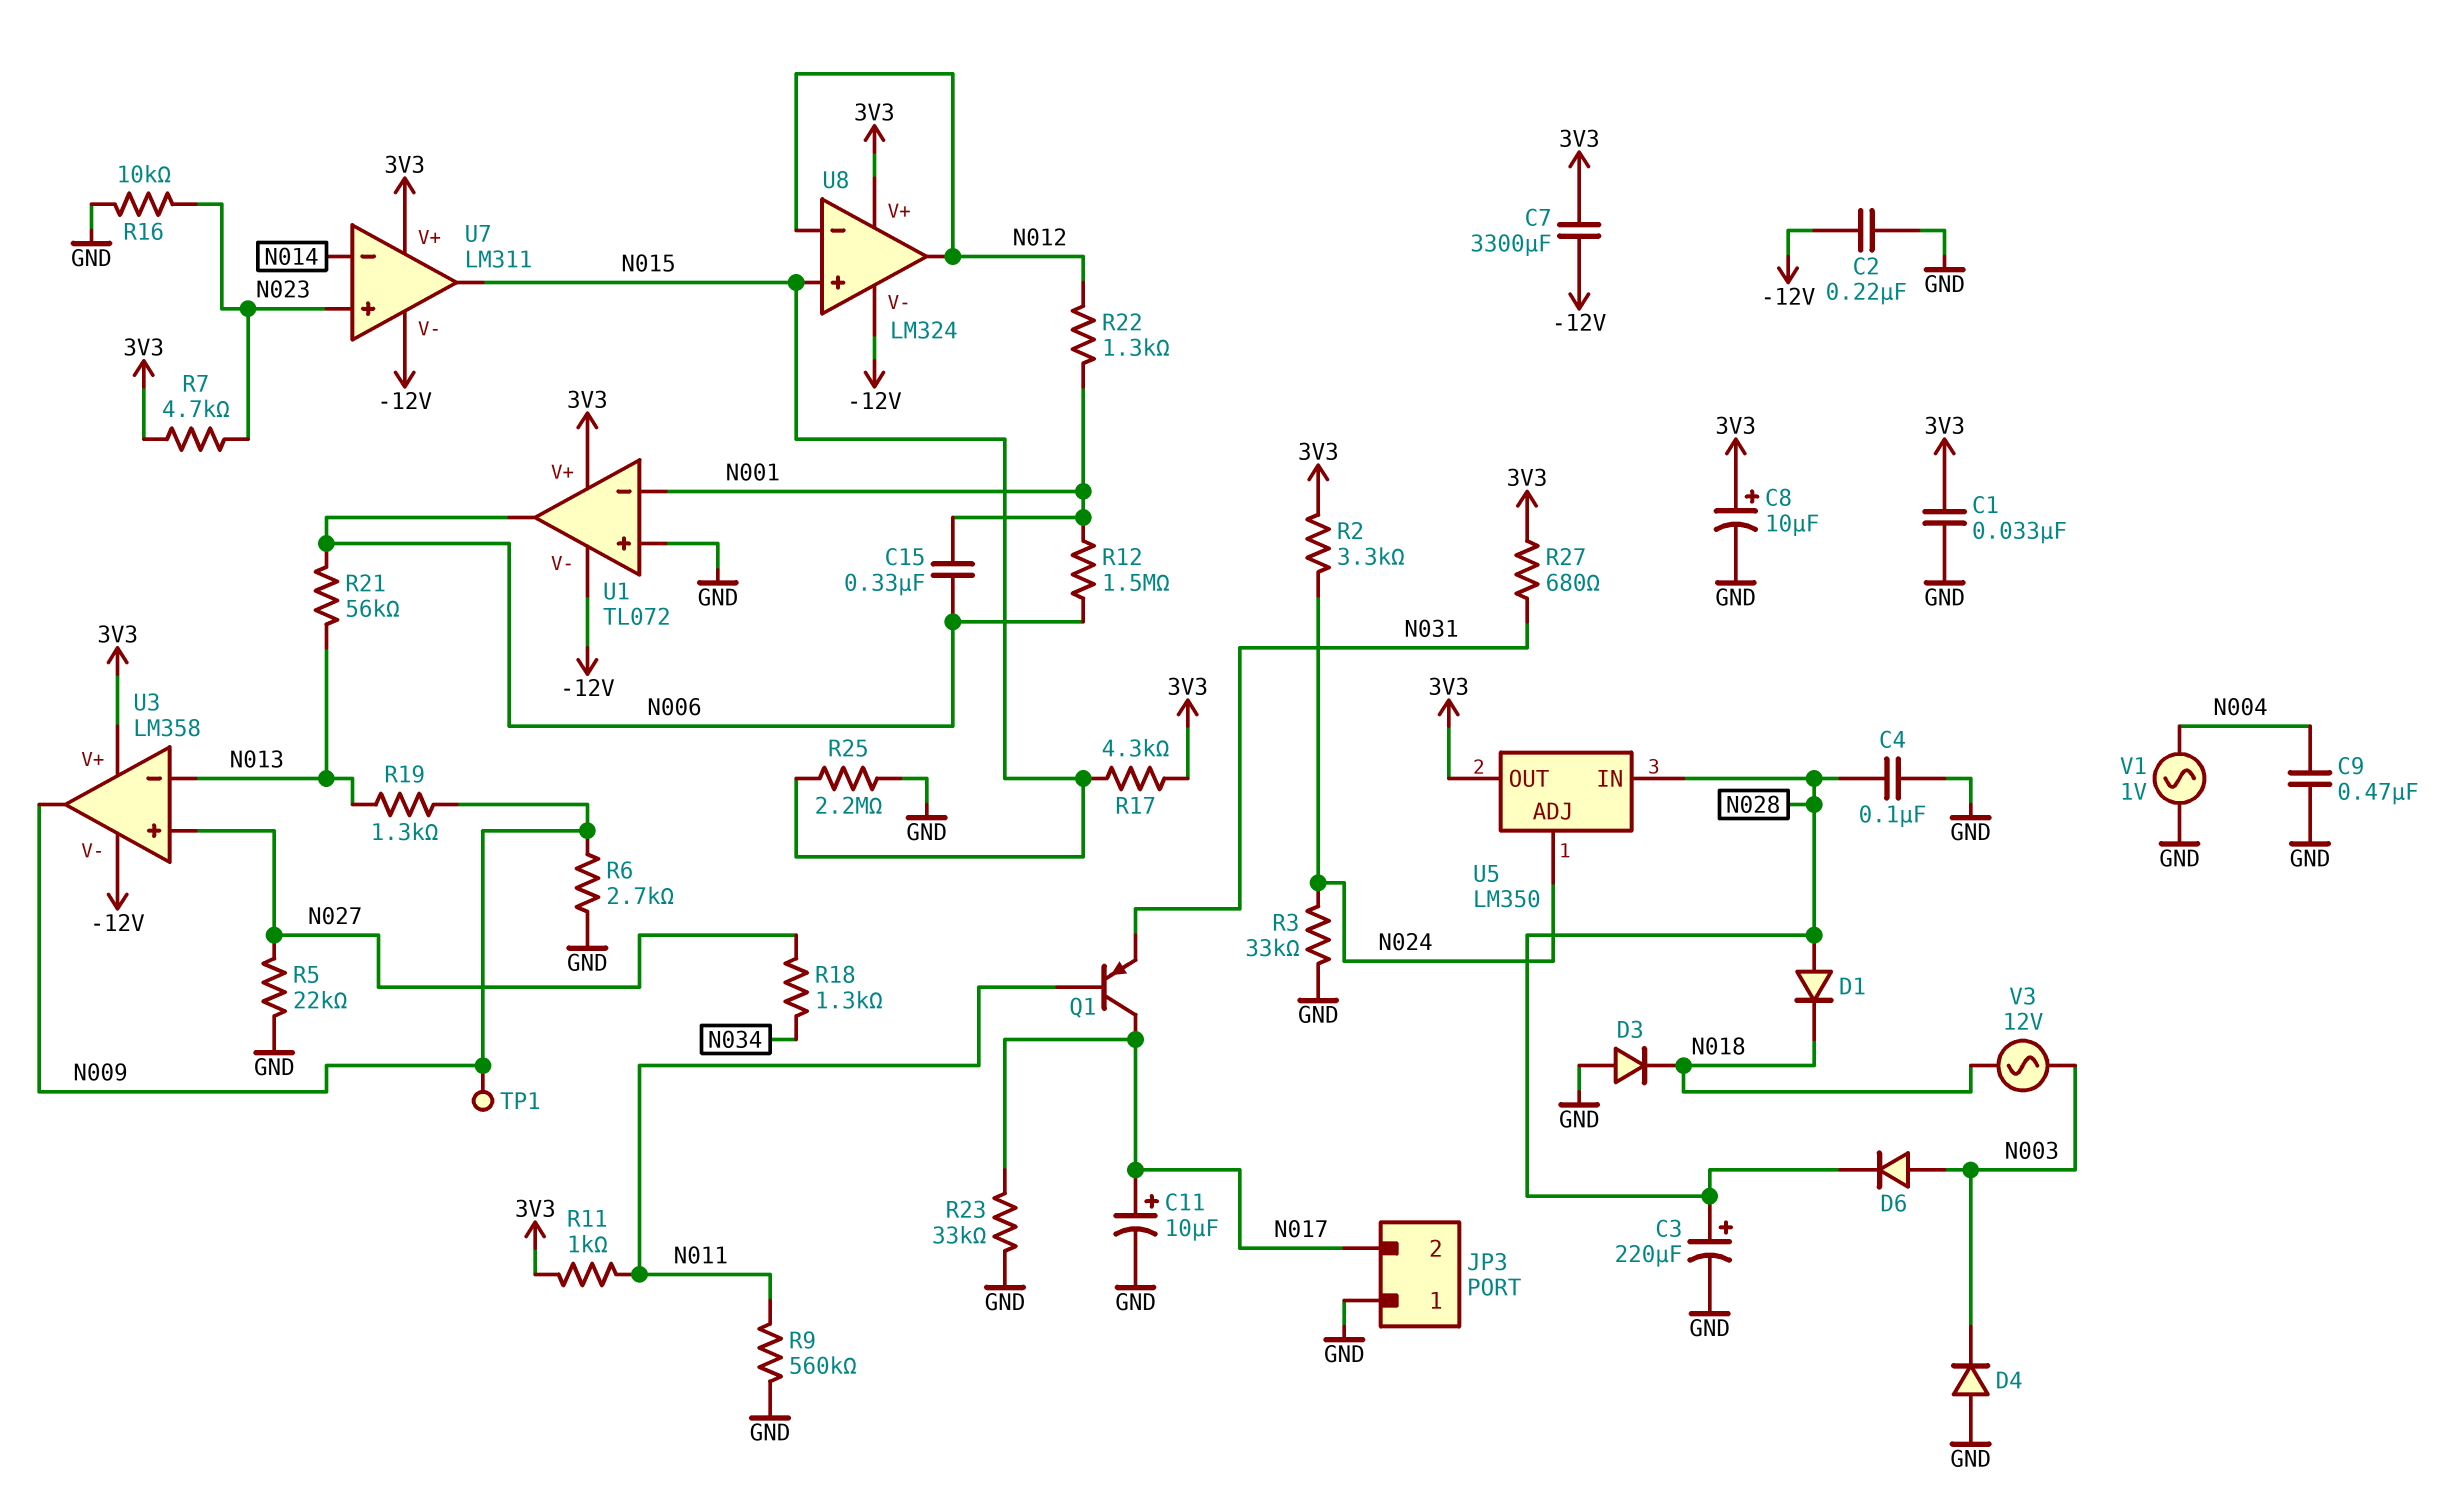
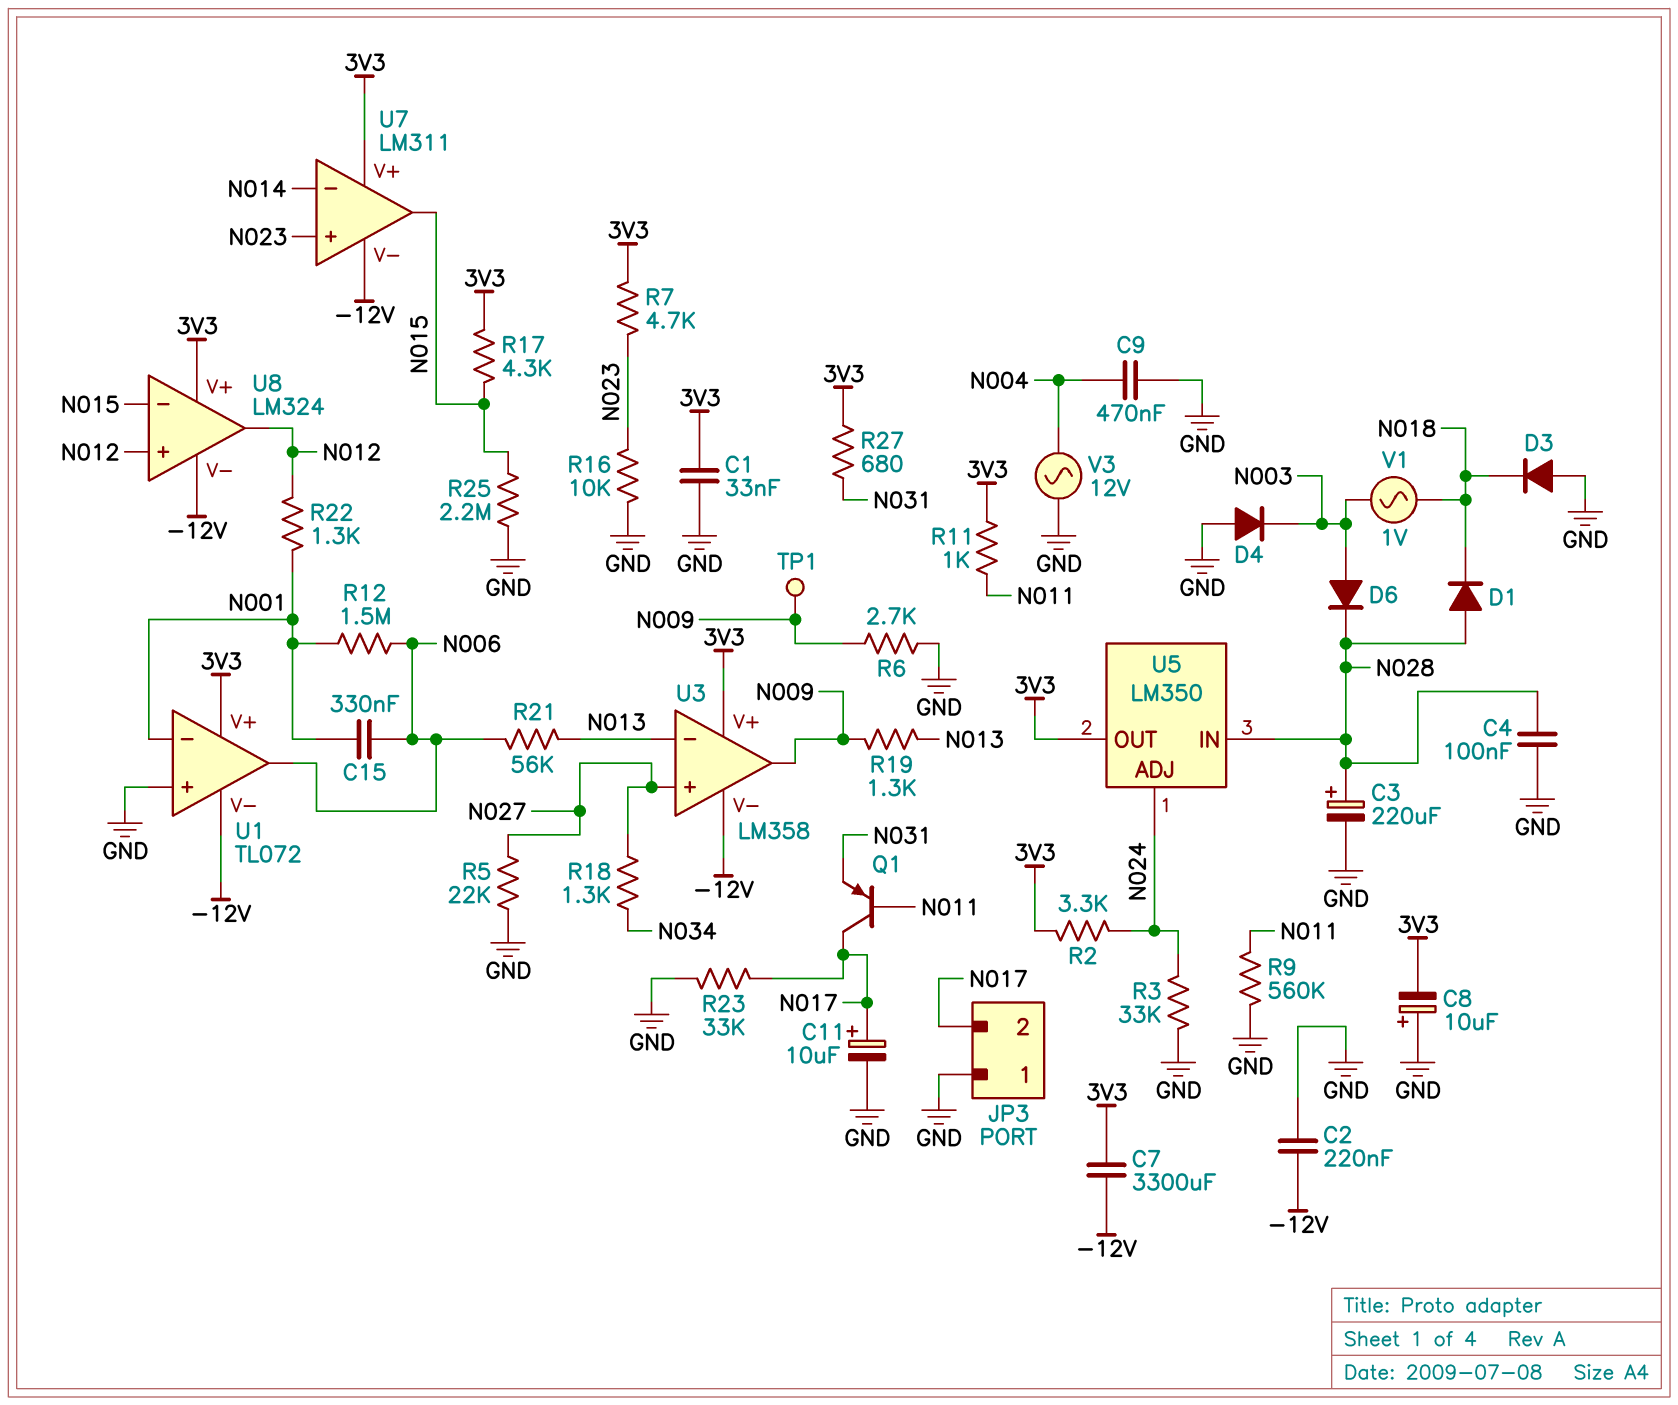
C8: 10uF (plus 3V3, minus GND) -> 10uF (plus GND, minus 3V3)
U8 pin in+: N015 -> N012
U8 pin in-: N012 -> N015
V1: AC 1V (GND, N004) -> AC 1V (N003, N018)
V3: AC 12V (N003, N018) -> AC 12V (GND, N004)

